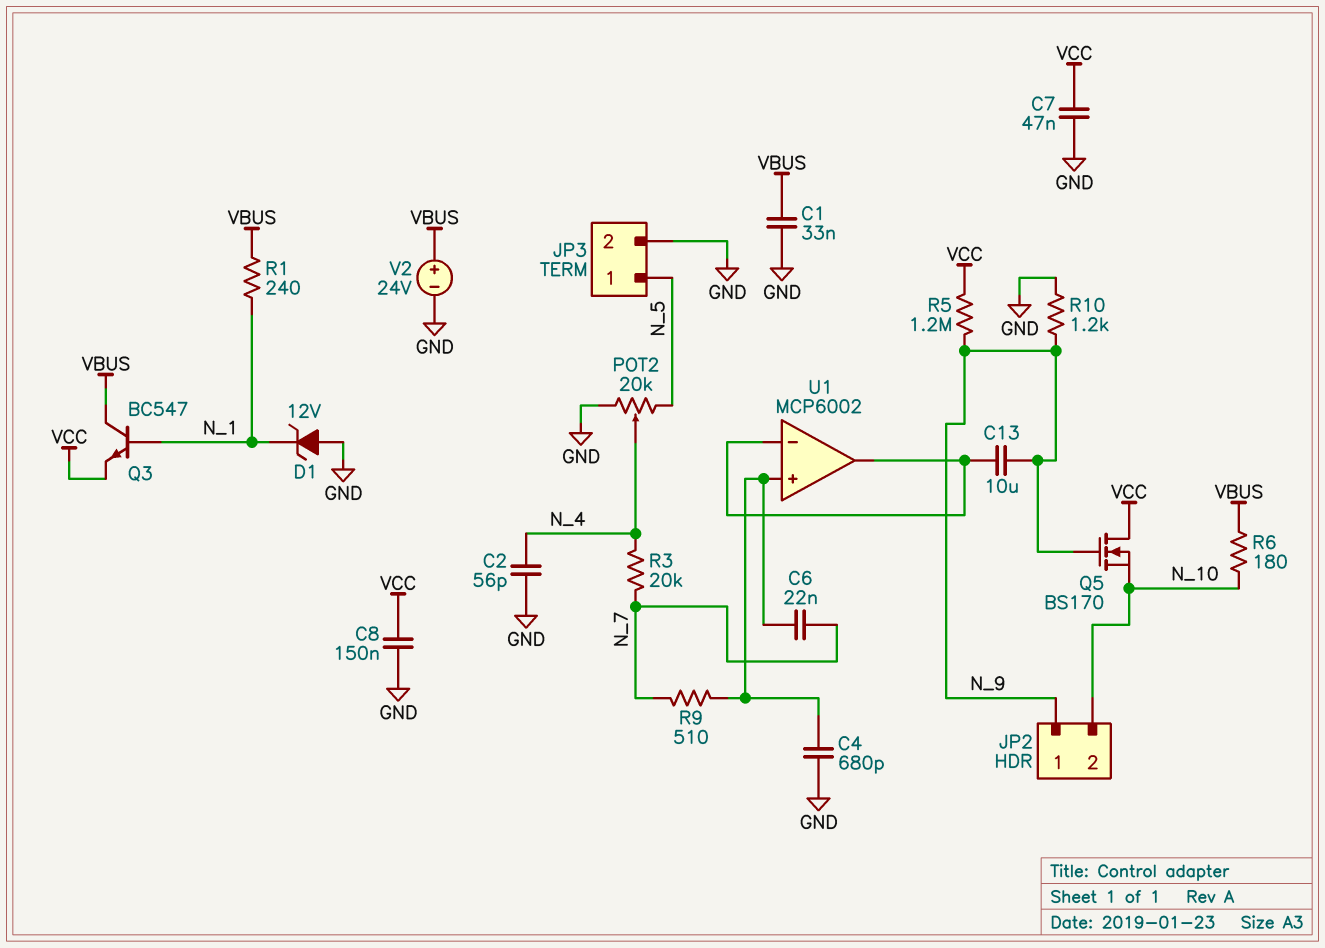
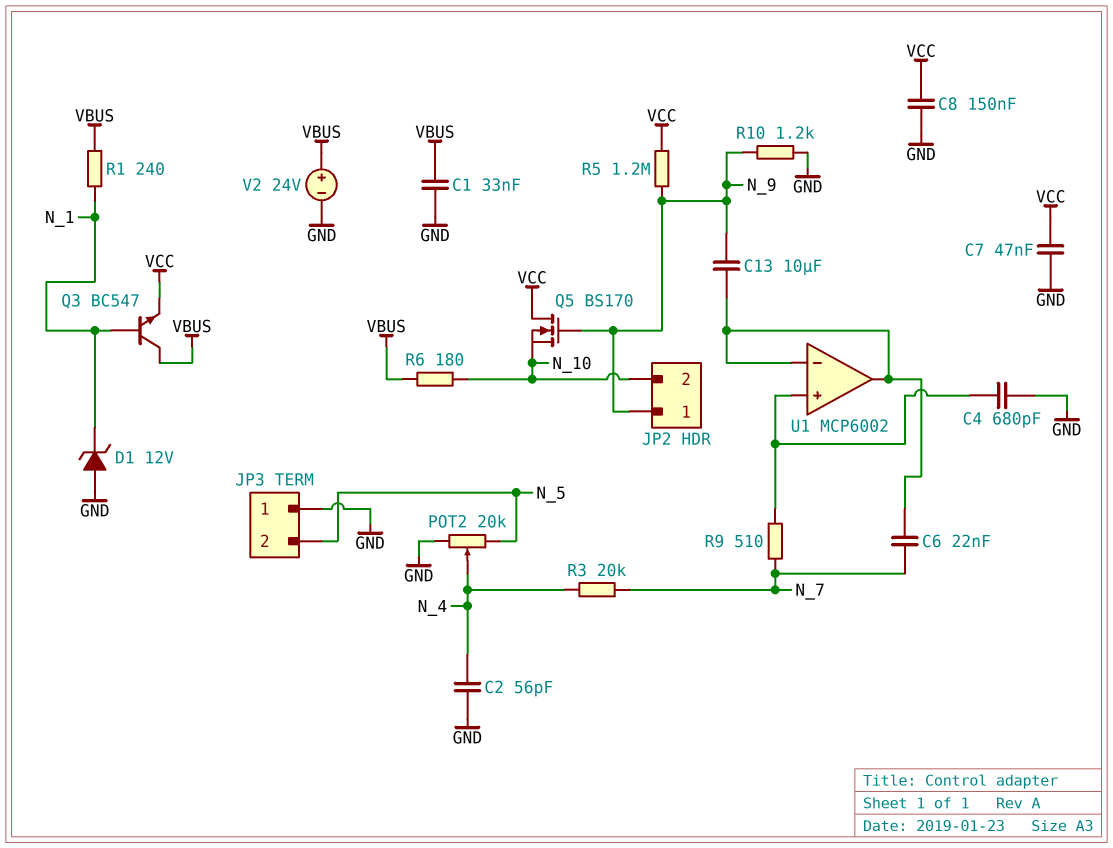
C6: 22nF (N_7, U1/in+) -> 22nF (N_7, U1/in-)
JP3 pin 1: N_5 -> GND
JP3 pin 2: GND -> N_5

